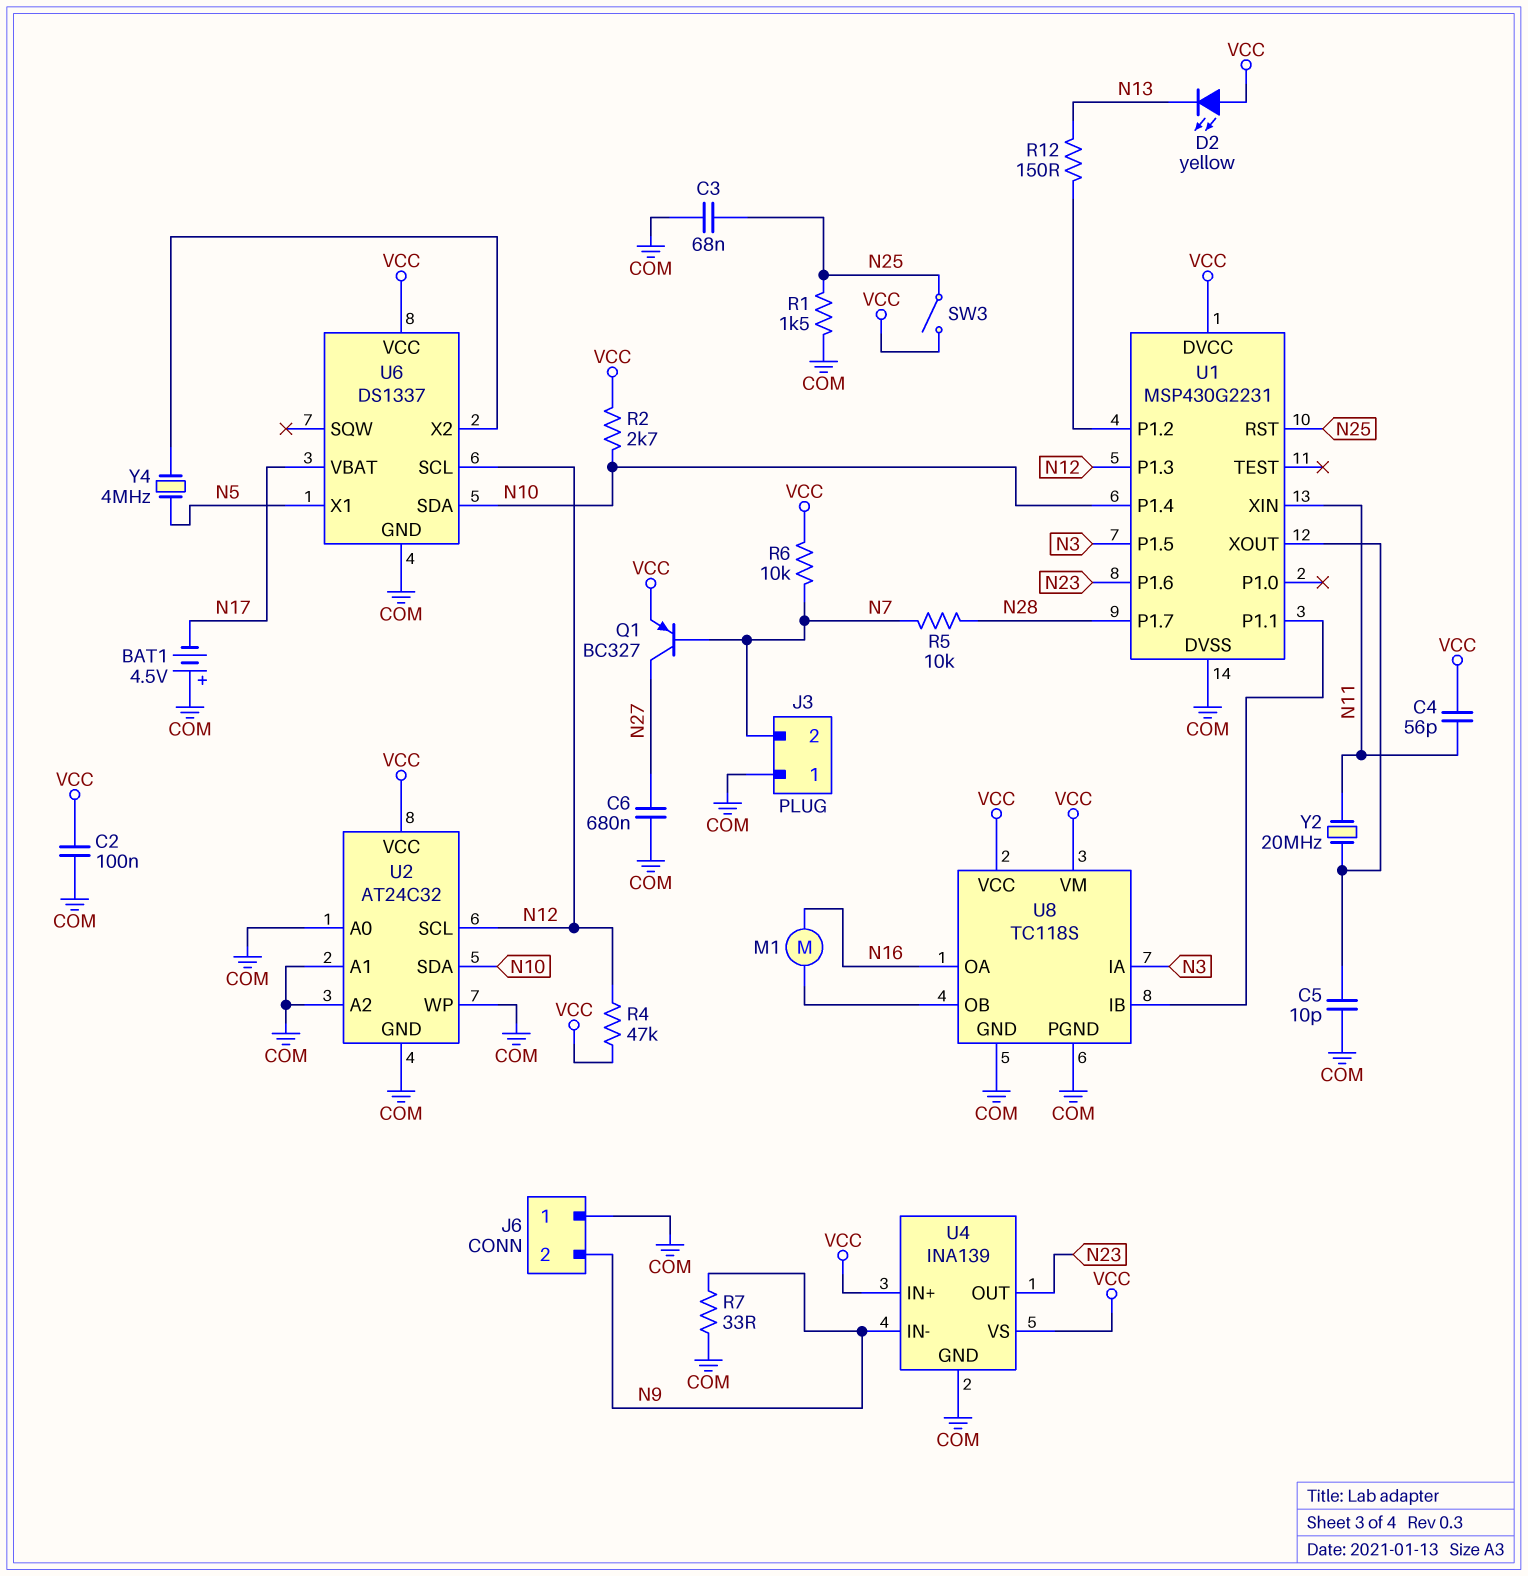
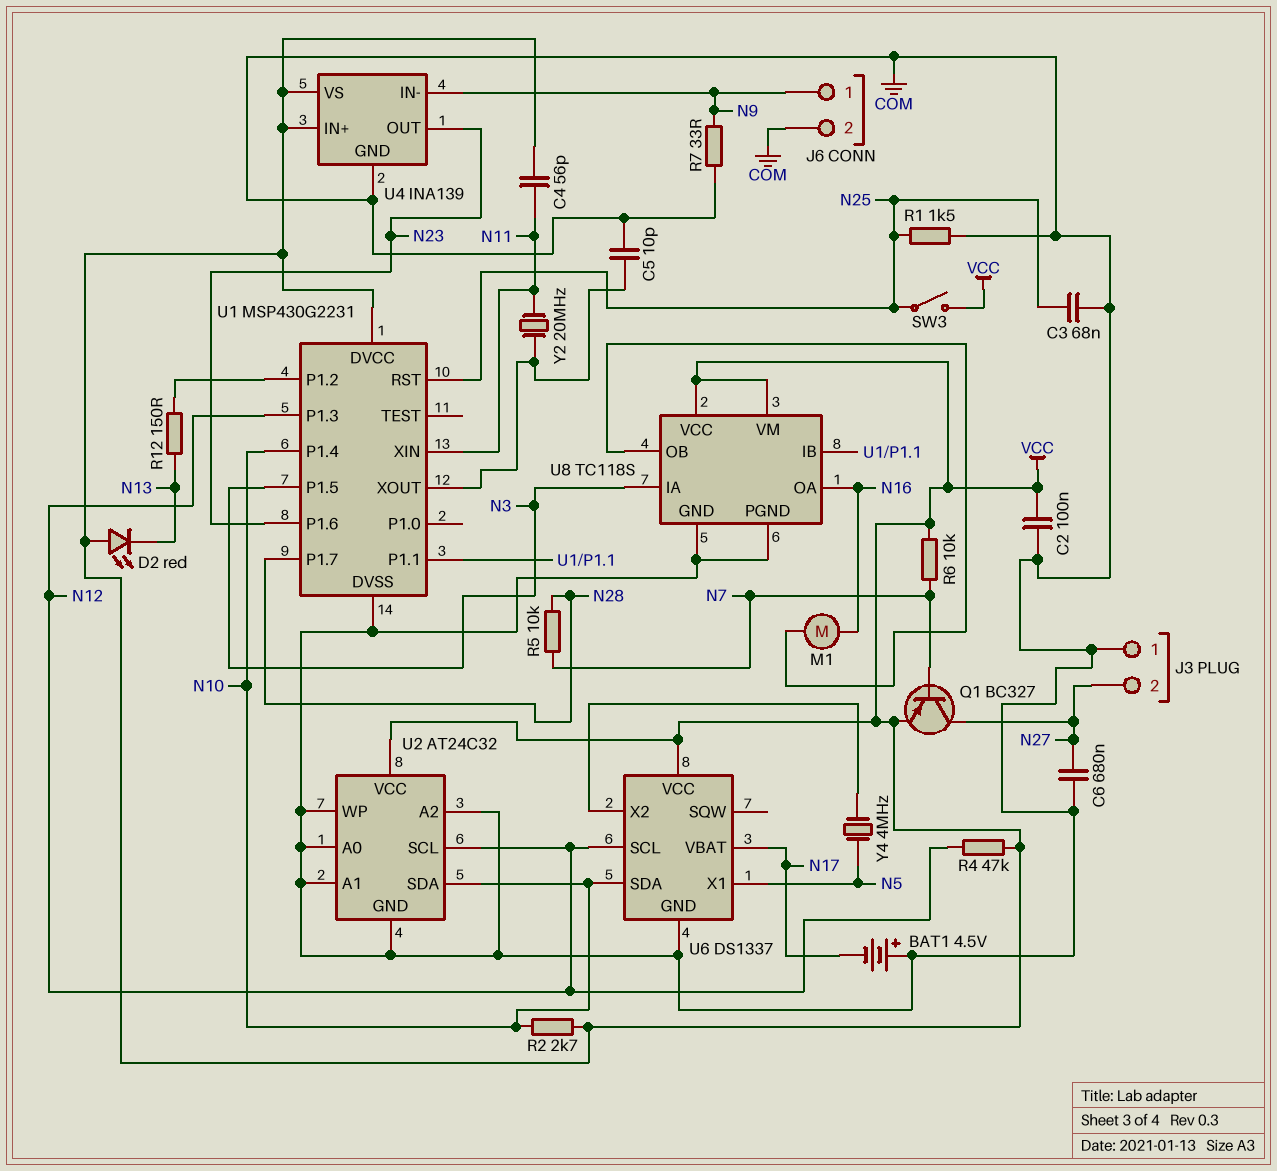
D2: LED yellow (A VCC, K N13) -> LED red (A VCC, K N13)
J3 pin 2: N7 -> N27
J6 pin 1: COM -> N9
J6 pin 2: N9 -> COM

